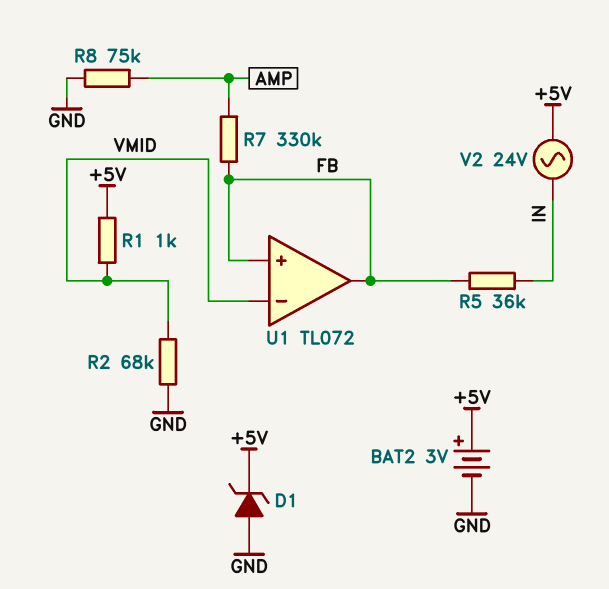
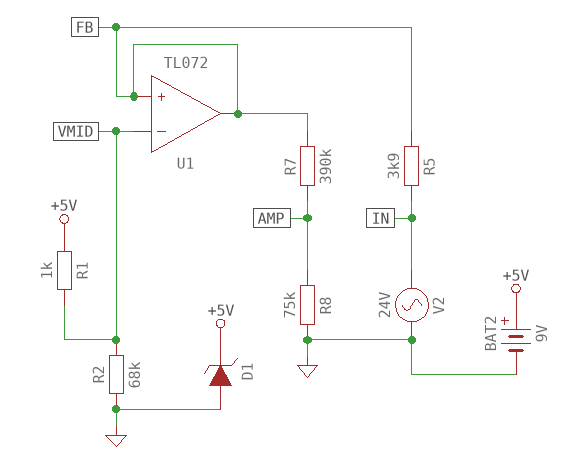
BAT2: 3V (plus +5V, minus GND) -> 9V (plus +5V, minus GND)
R5: 36k (FB, IN) -> 3.9k (FB, IN)
R7: 330k (AMP, FB) -> 390k (AMP, FB)
V2: AC 24V (+5V, IN) -> AC 24V (GND, IN)

